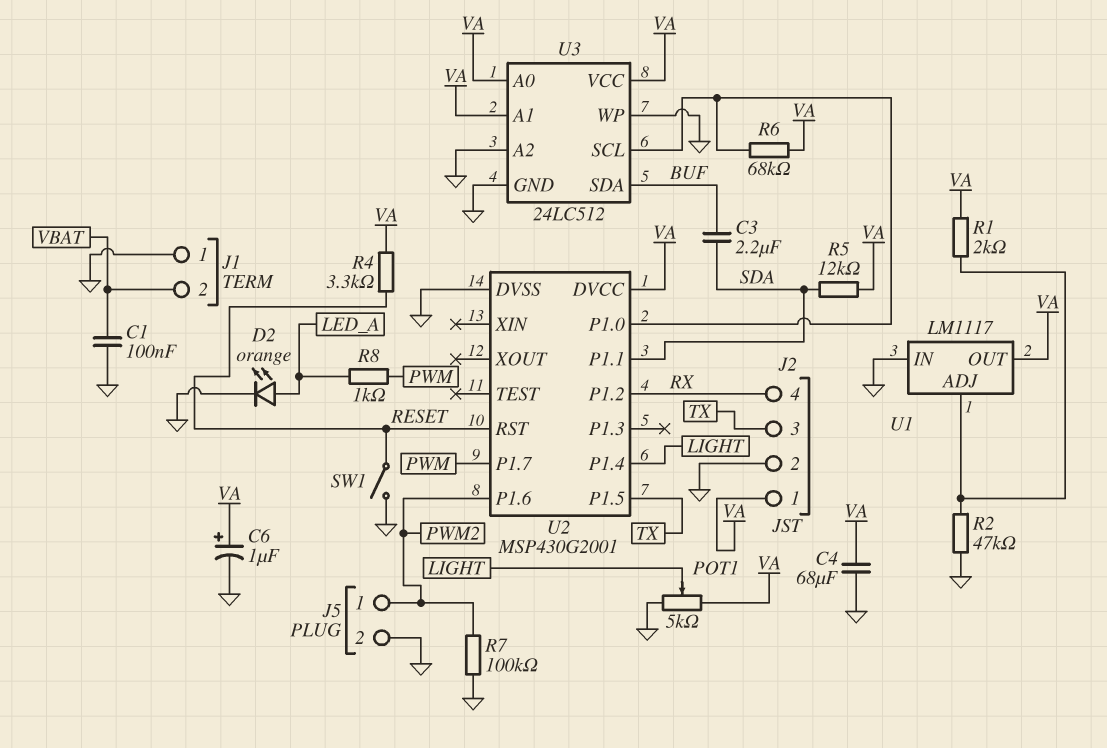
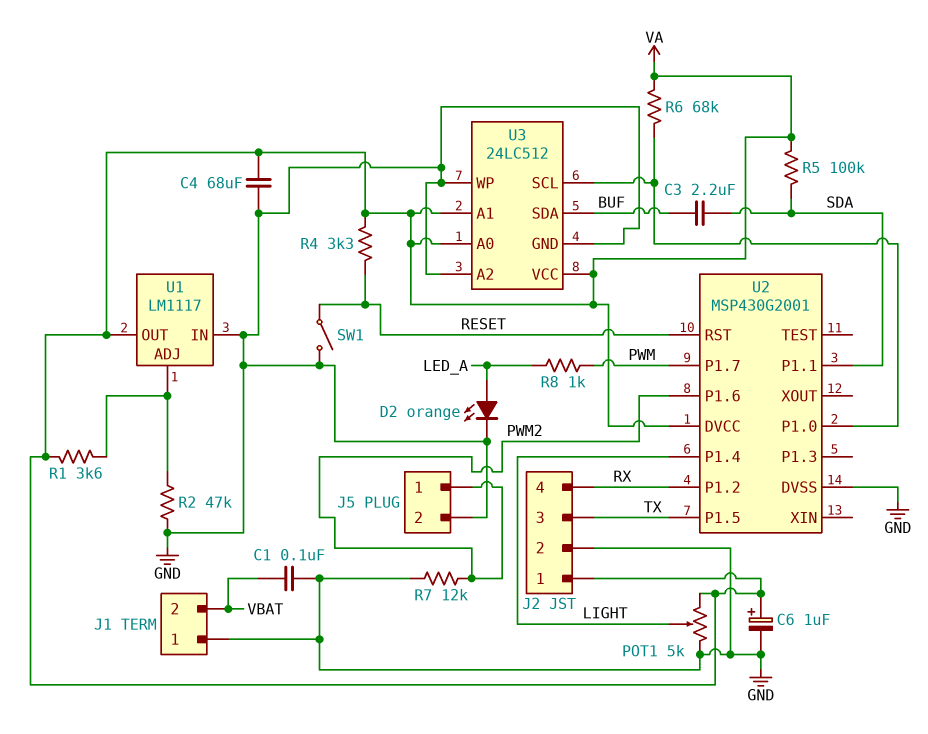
R1: 2k (U1/ADJ, VA) -> 3.6k (U1/ADJ, VA)
R5: 12k (SDA, VA) -> 100k (SDA, VA)
R7: 100k (GND, PWM2) -> 12k (GND, PWM2)

